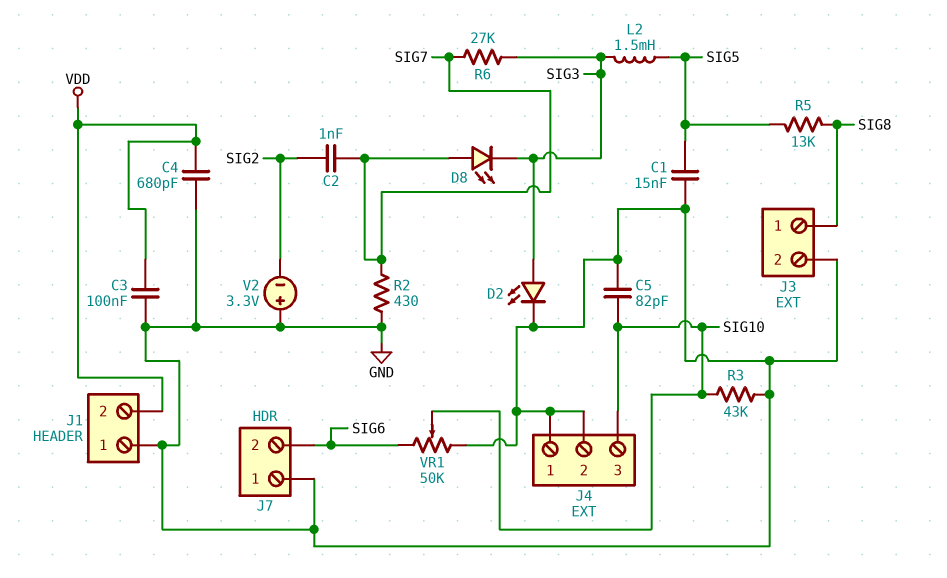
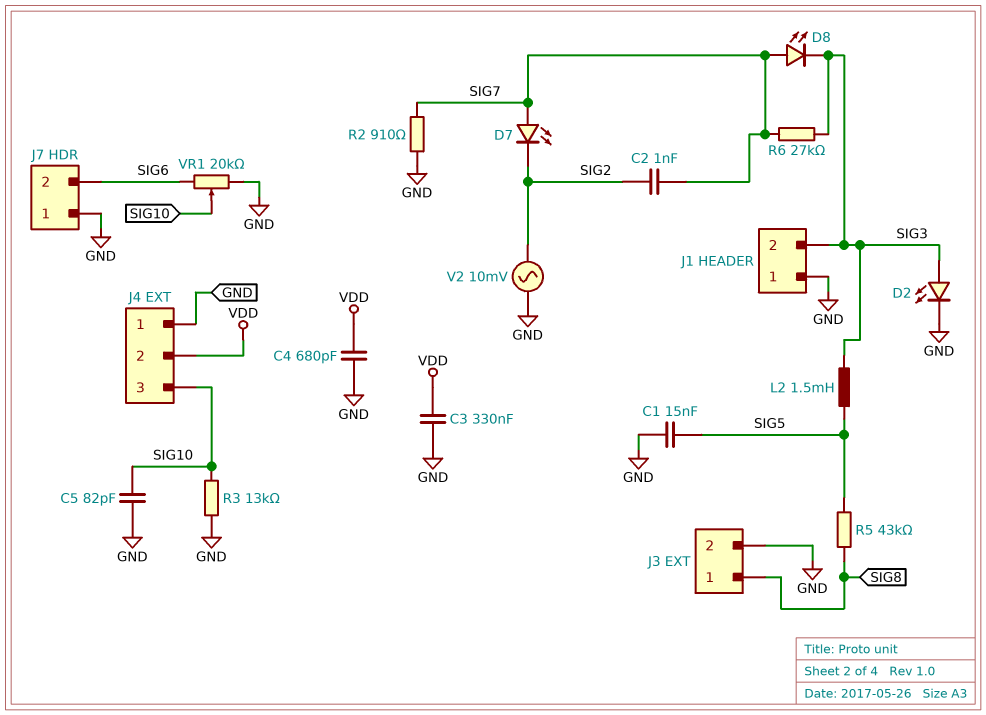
C3: 100nF (GND, VDD) -> 330nF (GND, VDD)
D7: none -> LED (A SIG7, K SIG2)
J1 pin 2: VDD -> SIG3
J4 pin 2: GND -> VDD
R2: 430 (GND, SIG7) -> 910 (GND, SIG7)
R3: 43k (GND, SIG10) -> 13k (GND, SIG10)
R5: 13k (SIG5, SIG8) -> 43k (SIG5, SIG8)
V2: 3.3V (plus GND, minus SIG2) -> AC 10mV (GND, SIG2)
VR1: 50k (GND, SIG6, wiper SIG10) -> 20k (GND, SIG6, wiper SIG10)

